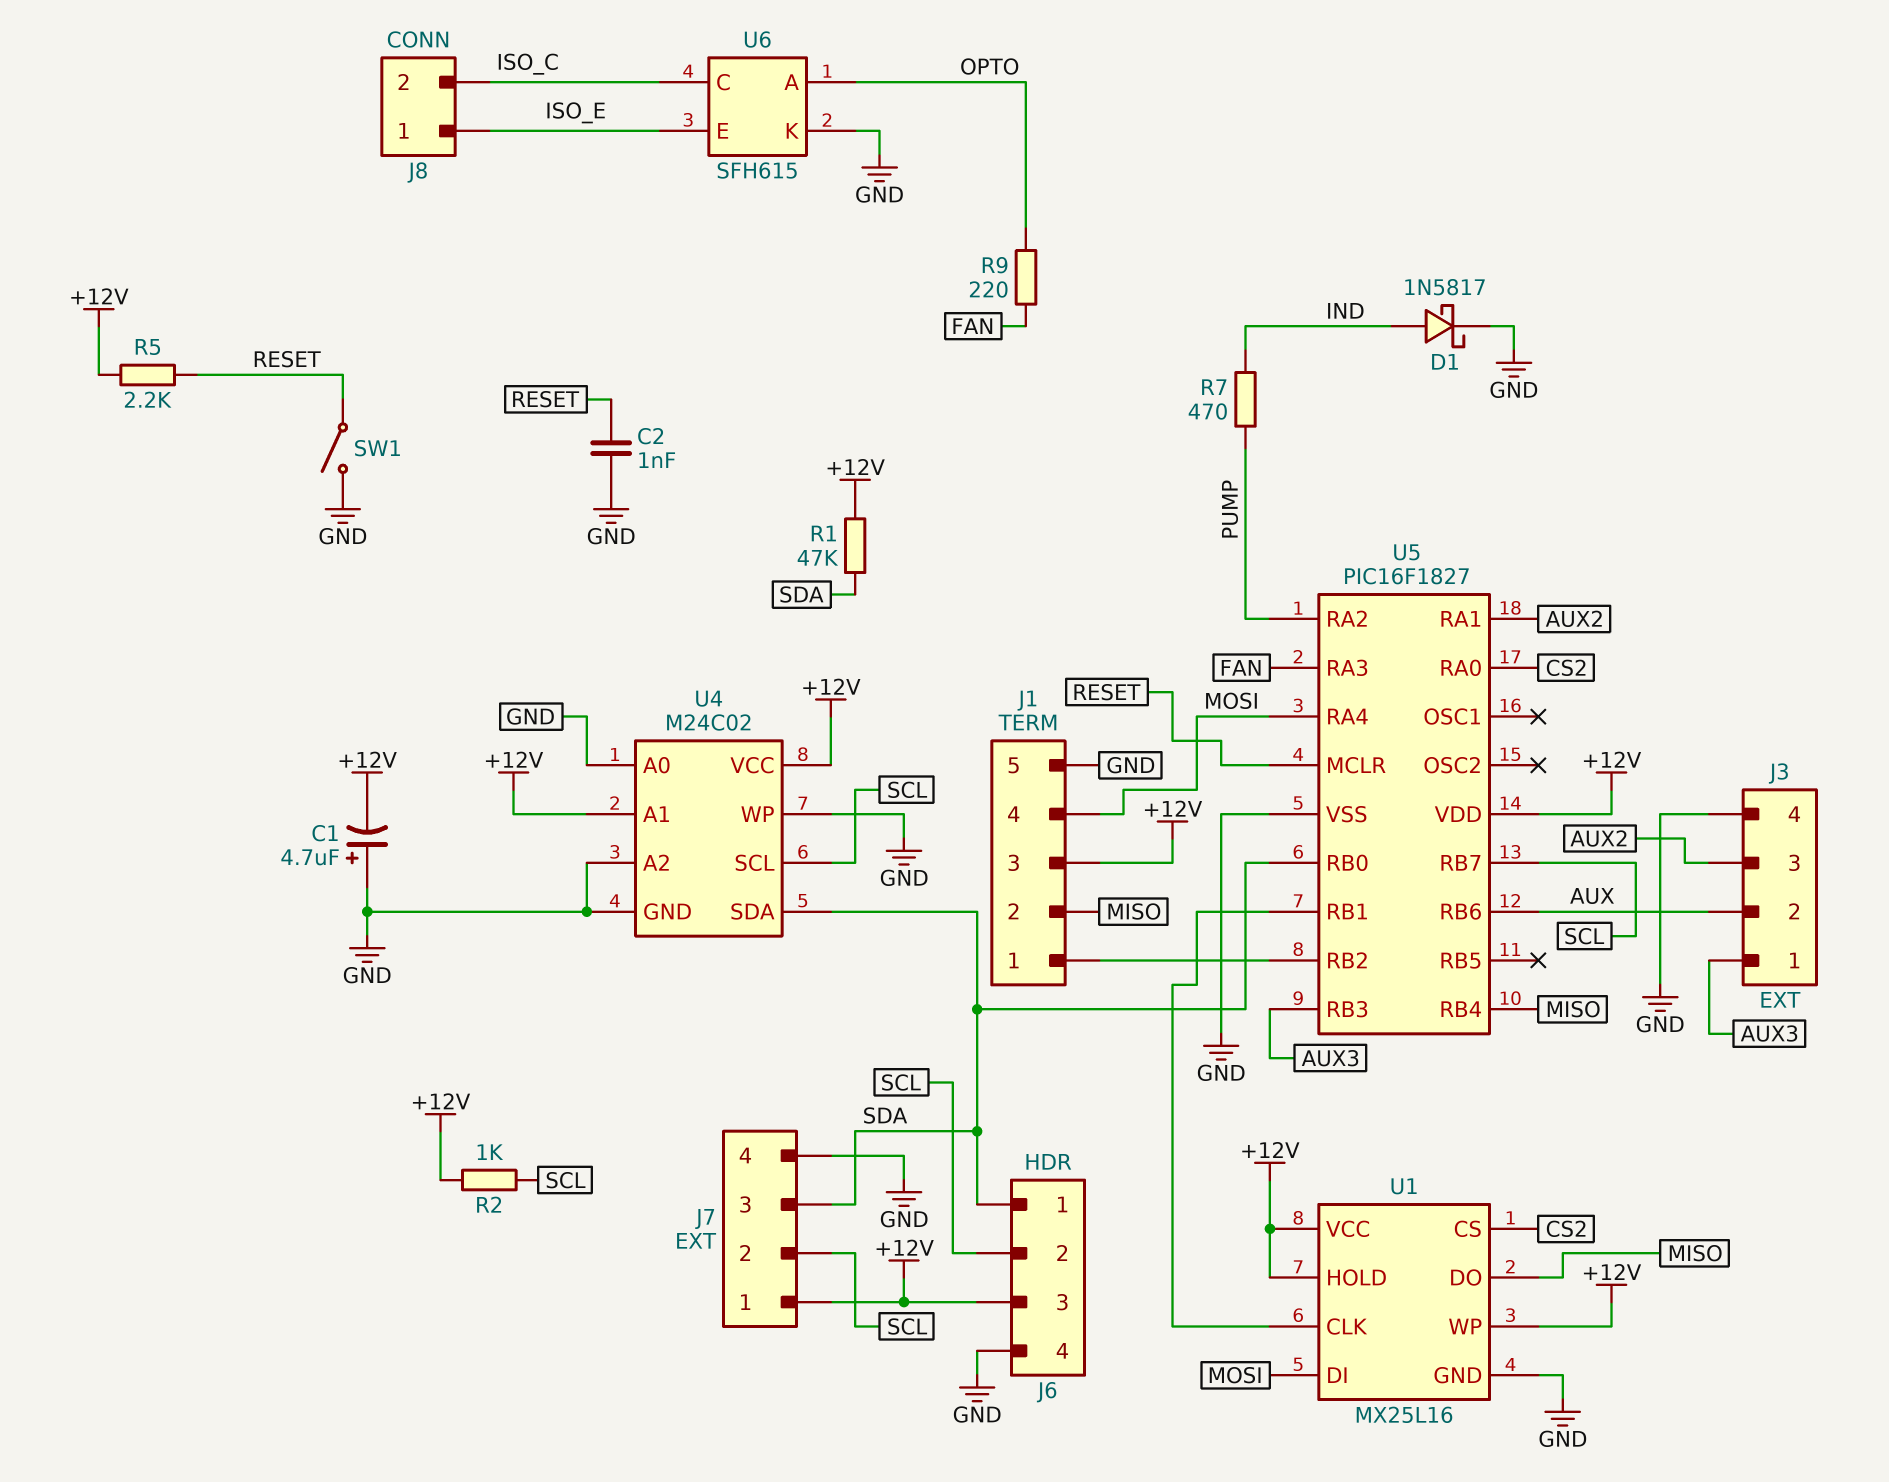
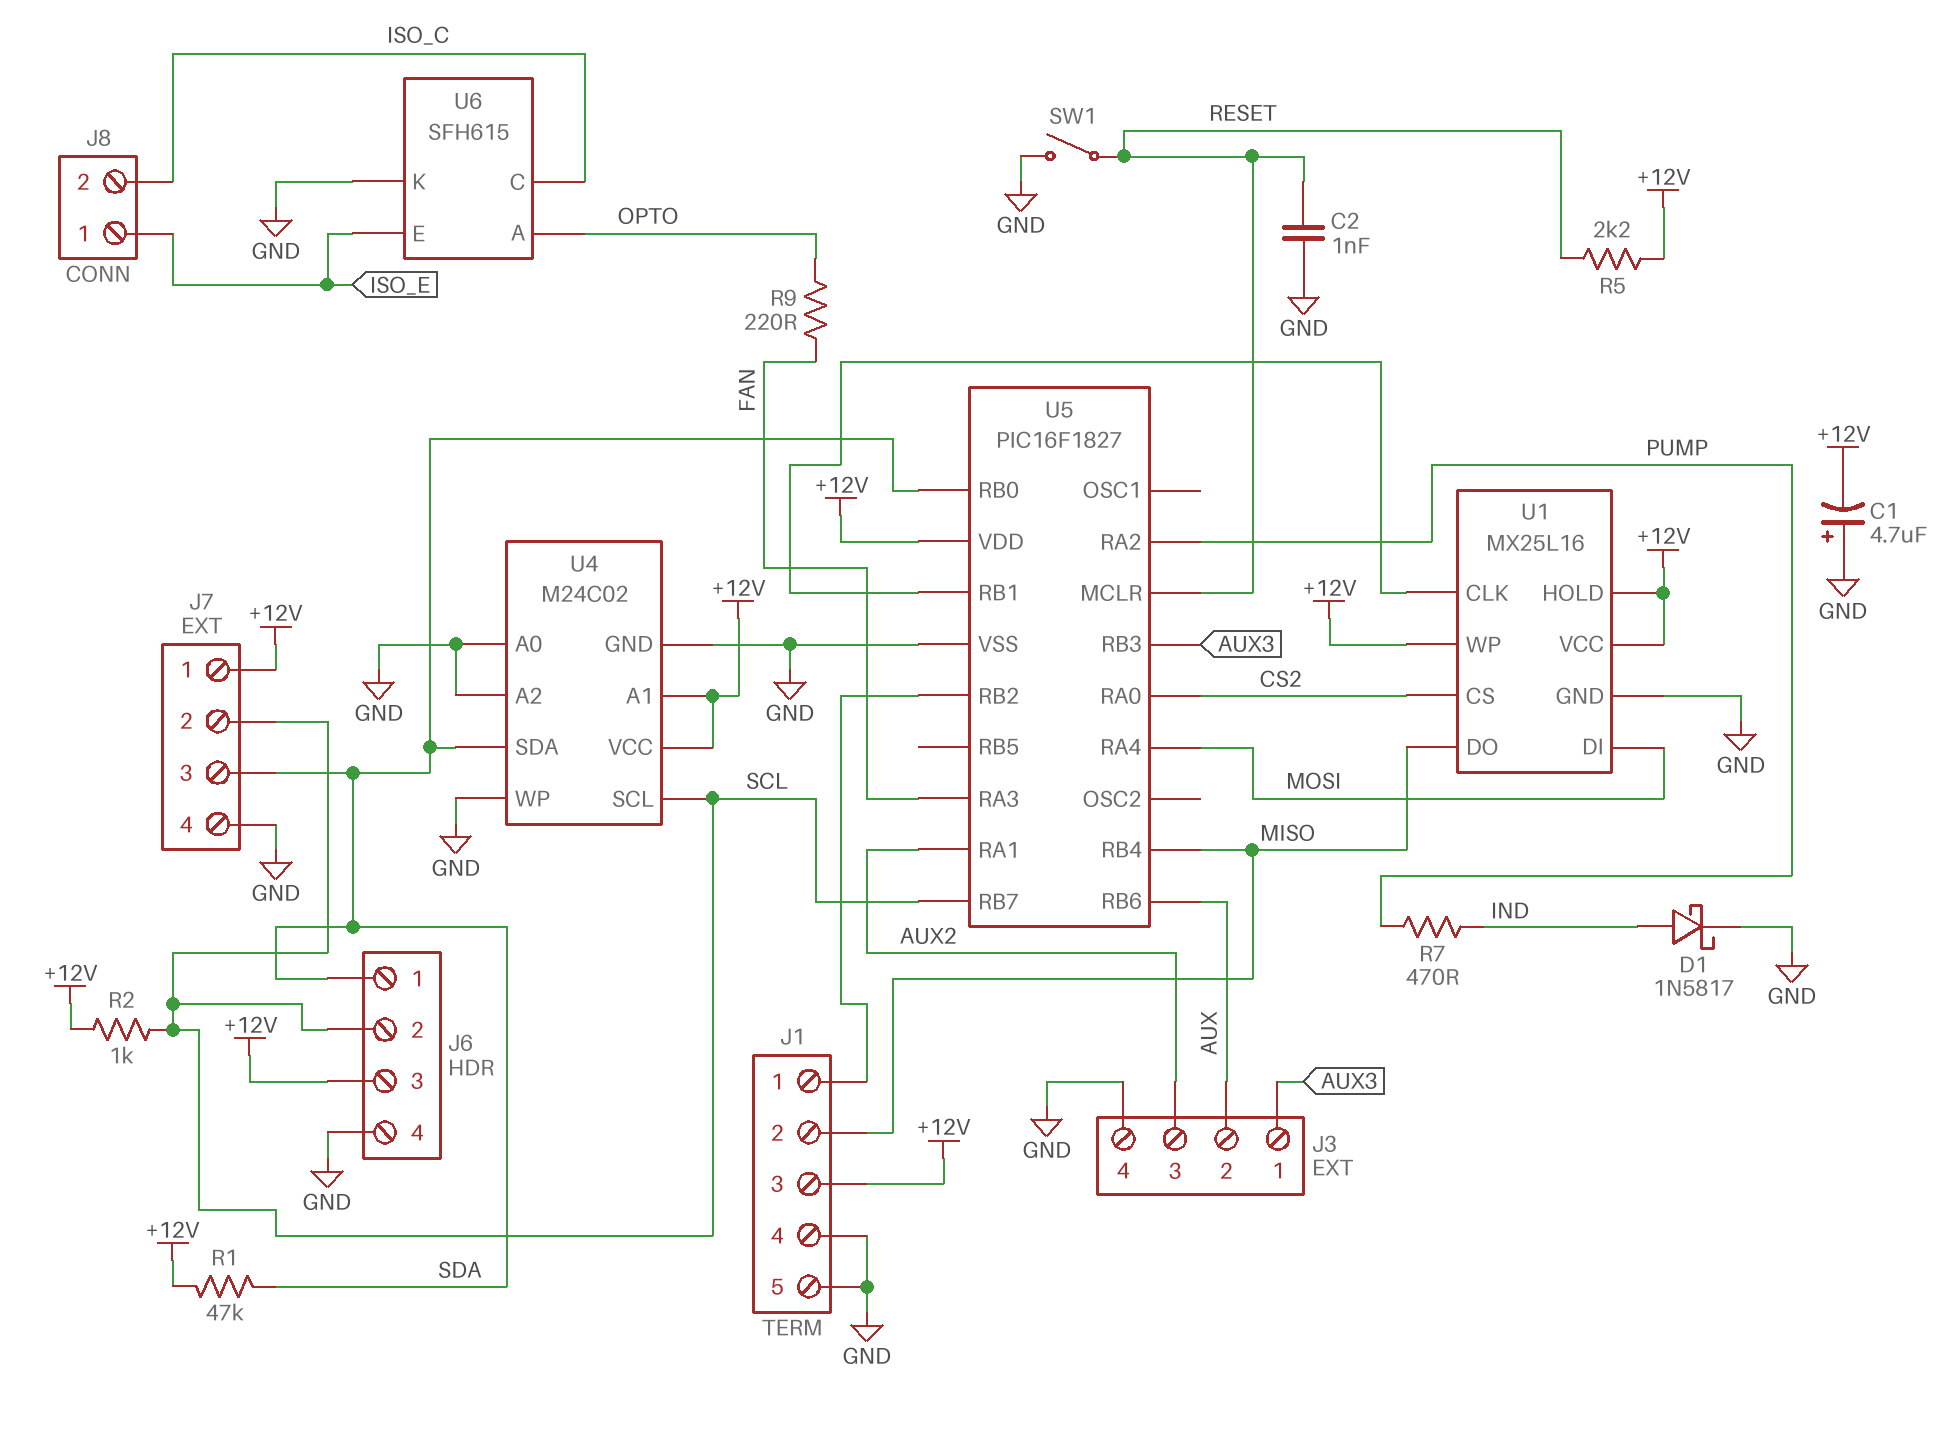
J1 pin 4: MOSI -> GND

